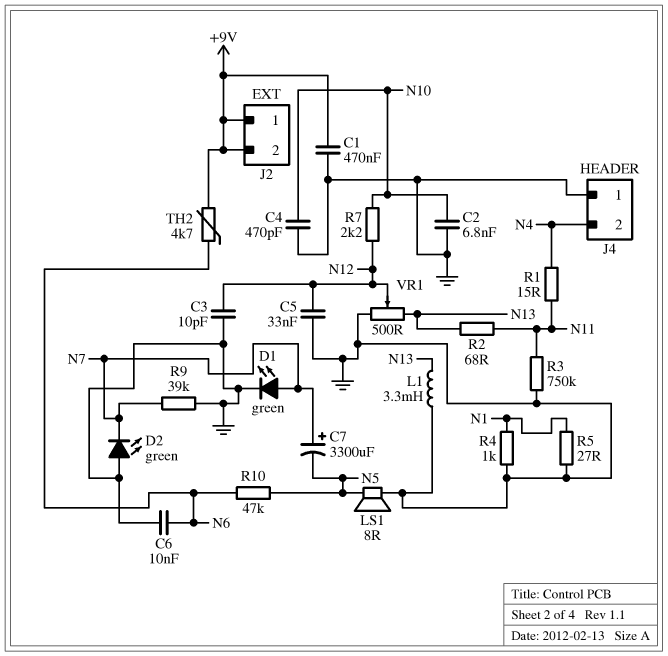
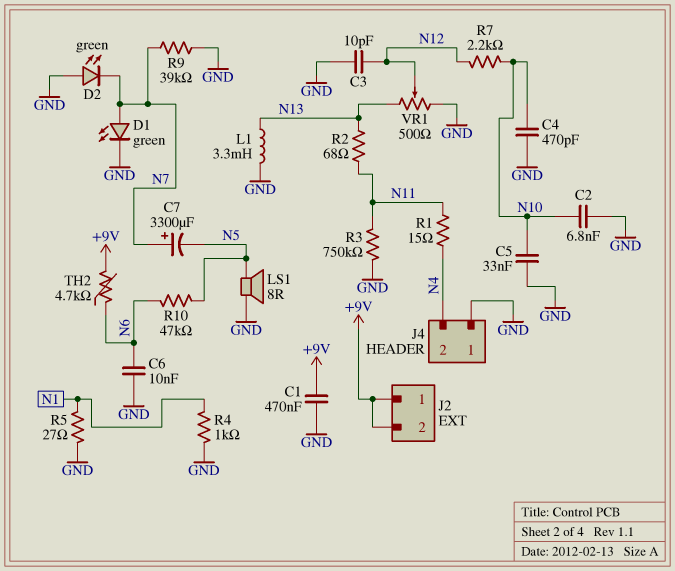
C5: 33nF (GND, N12) -> 33nF (GND, N10)

